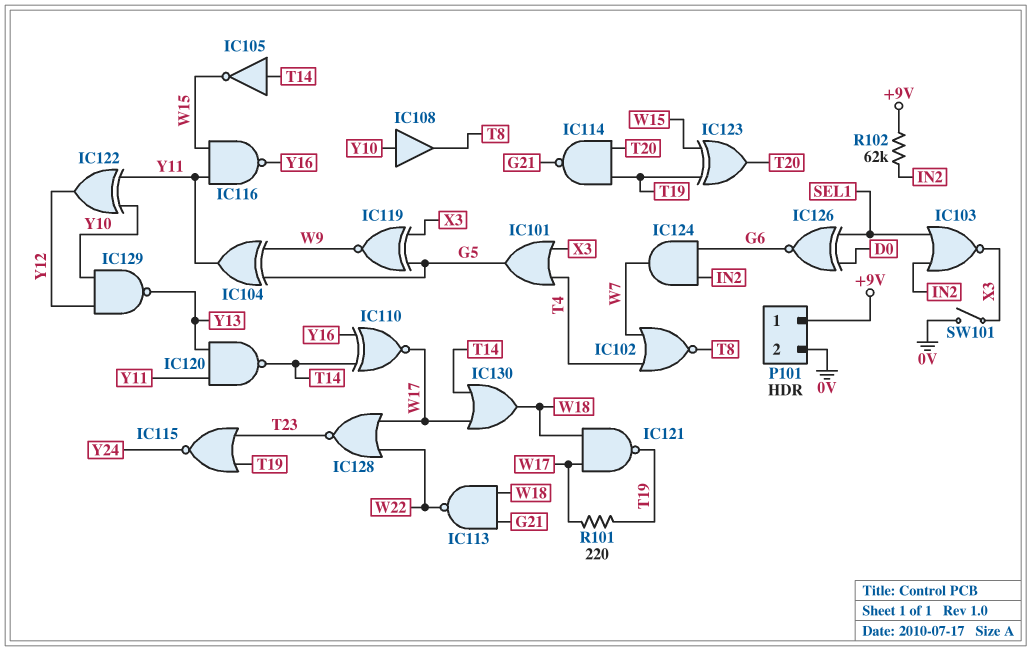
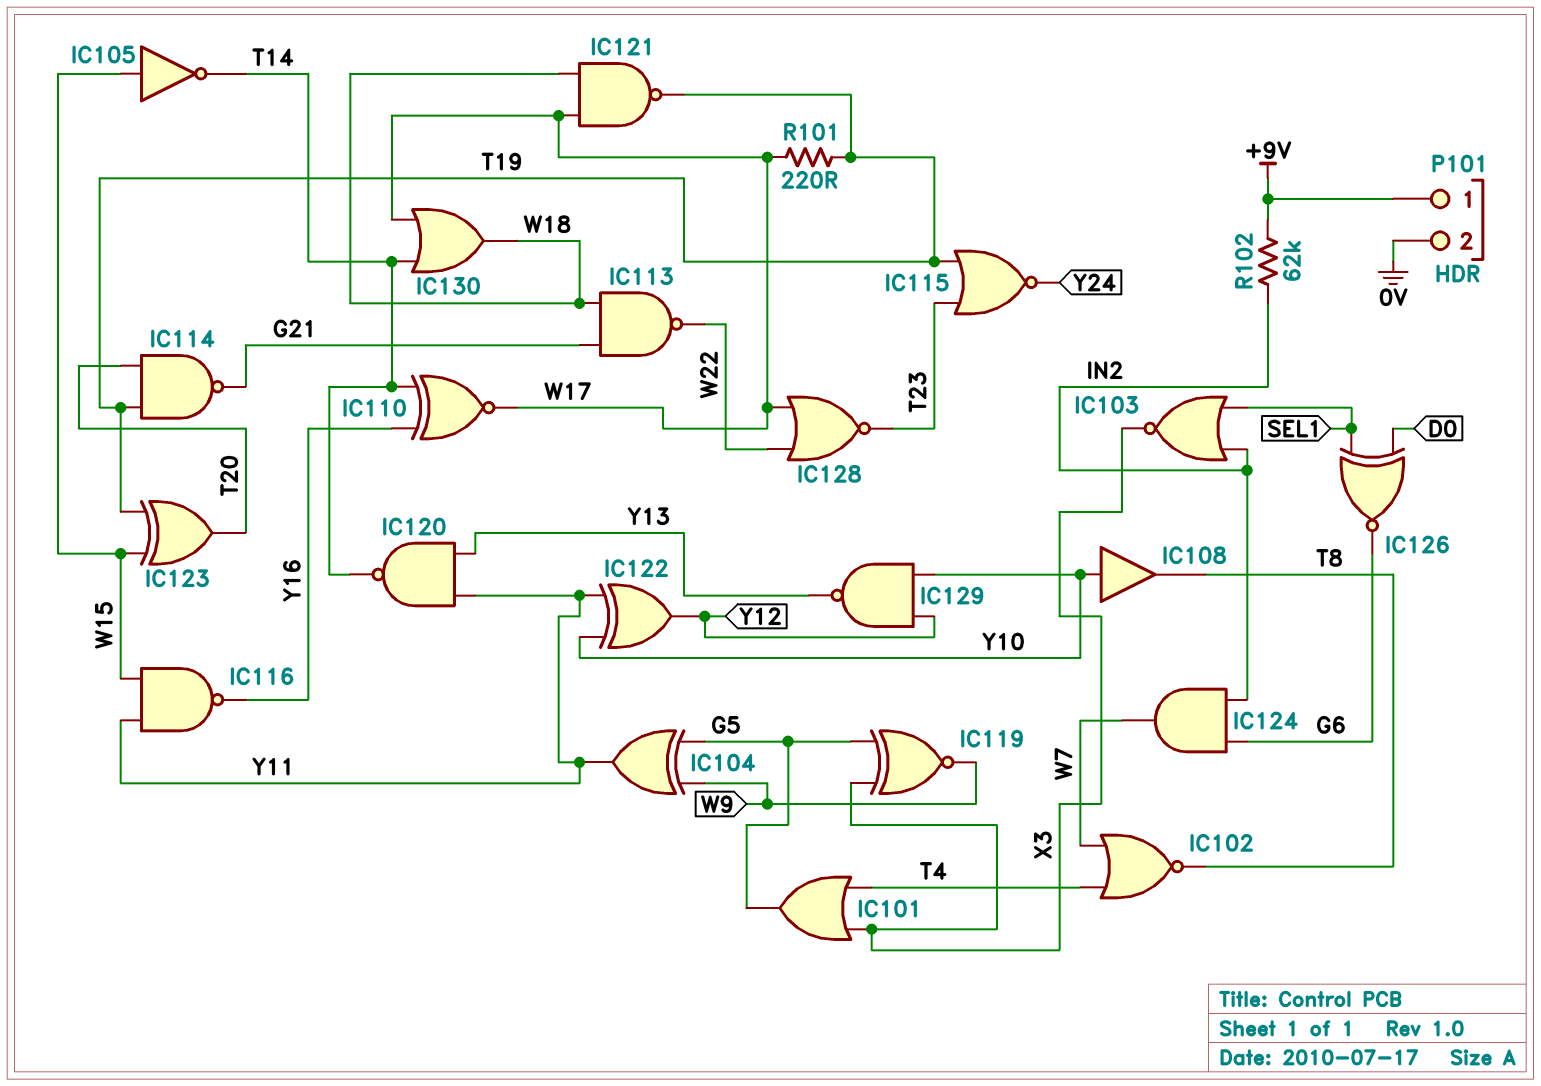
IC105: NOT (in T14, out W15) -> NOT (in W15, out T14)
SW101: switch (0V, X3) -> none

